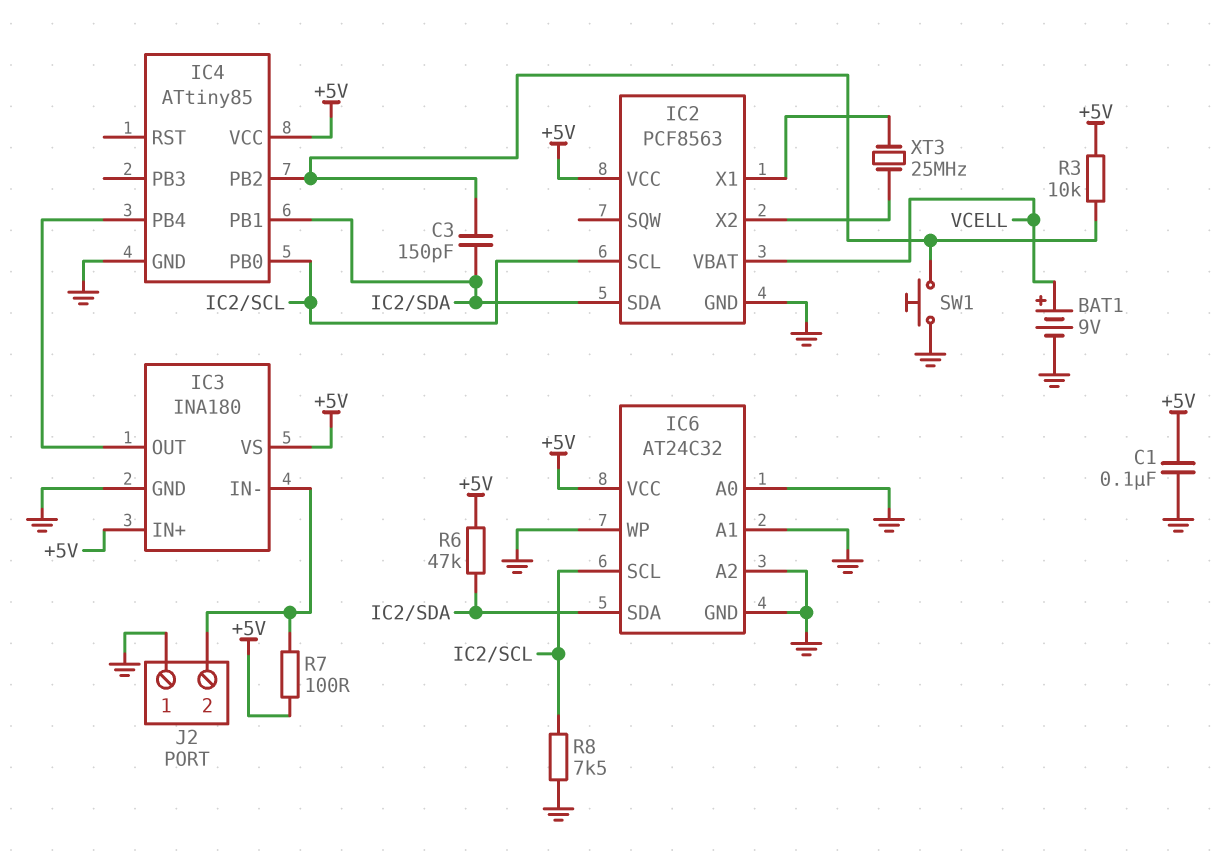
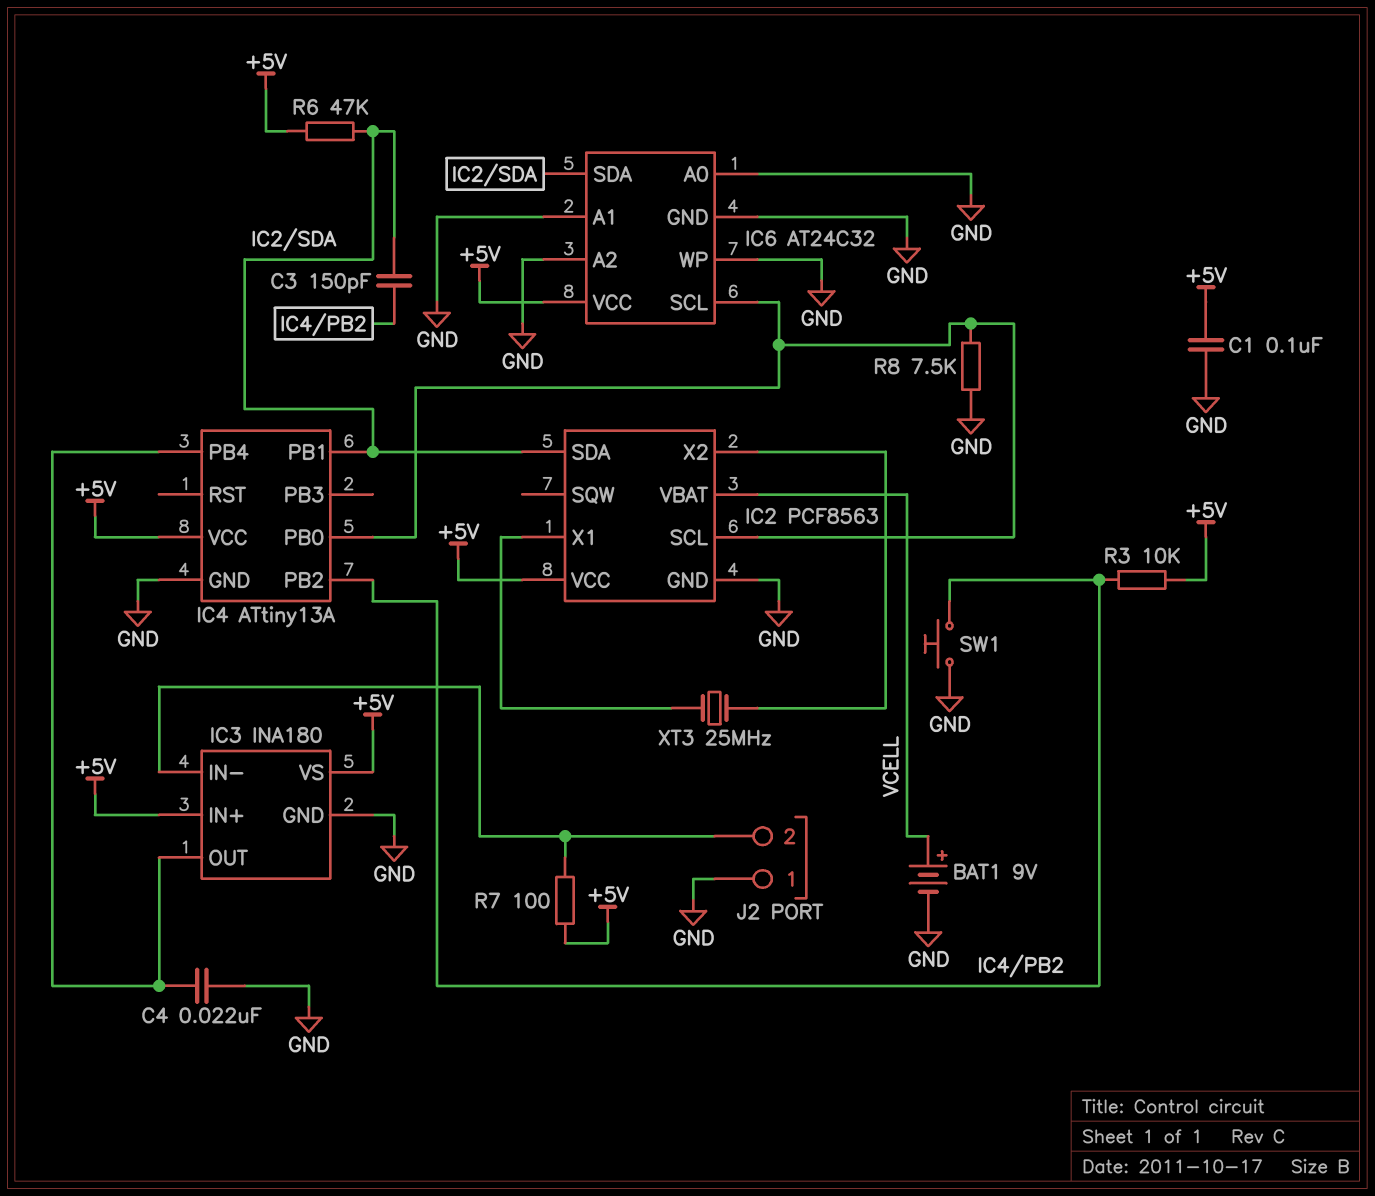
C4: none -> 22nF (GND, IC3/OUT)
IC4: ATtiny85 -> ATtiny13A

